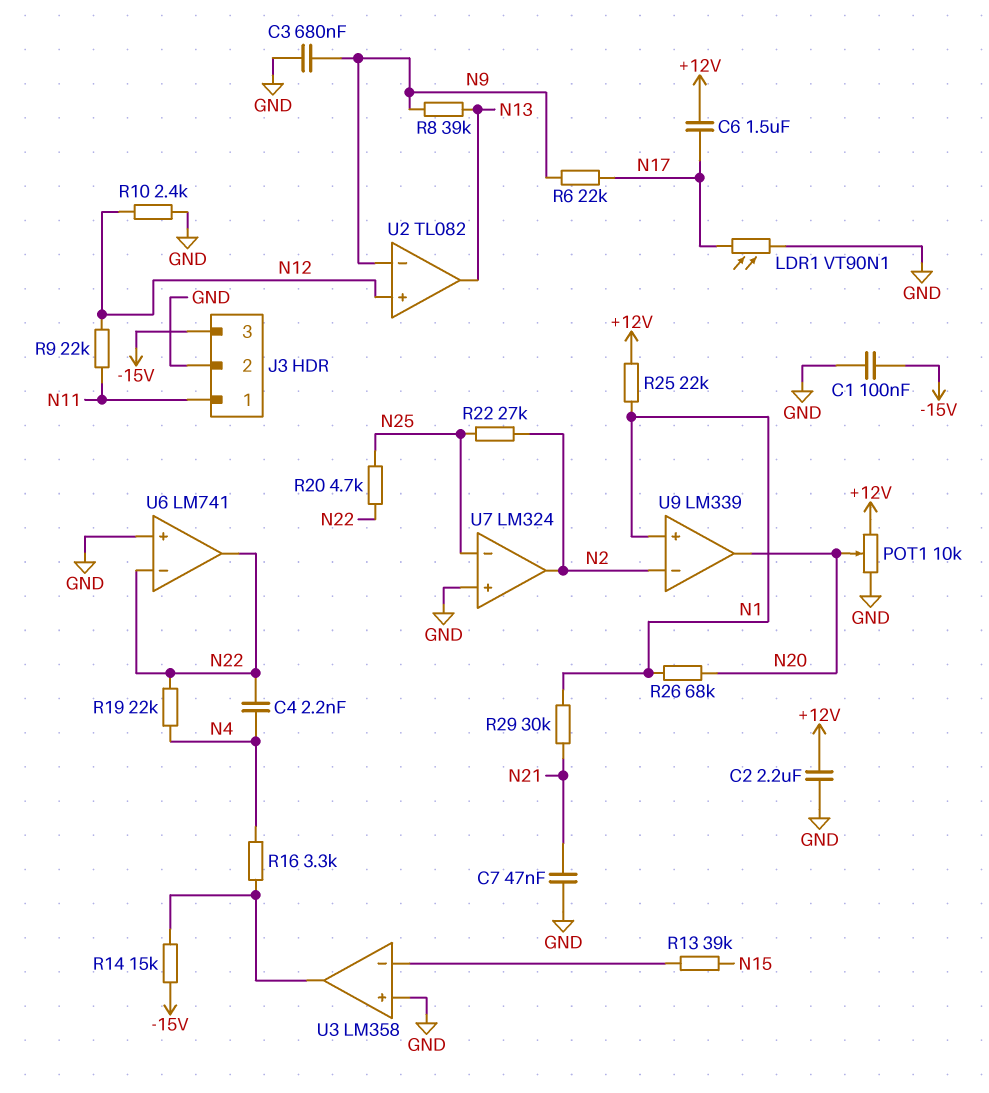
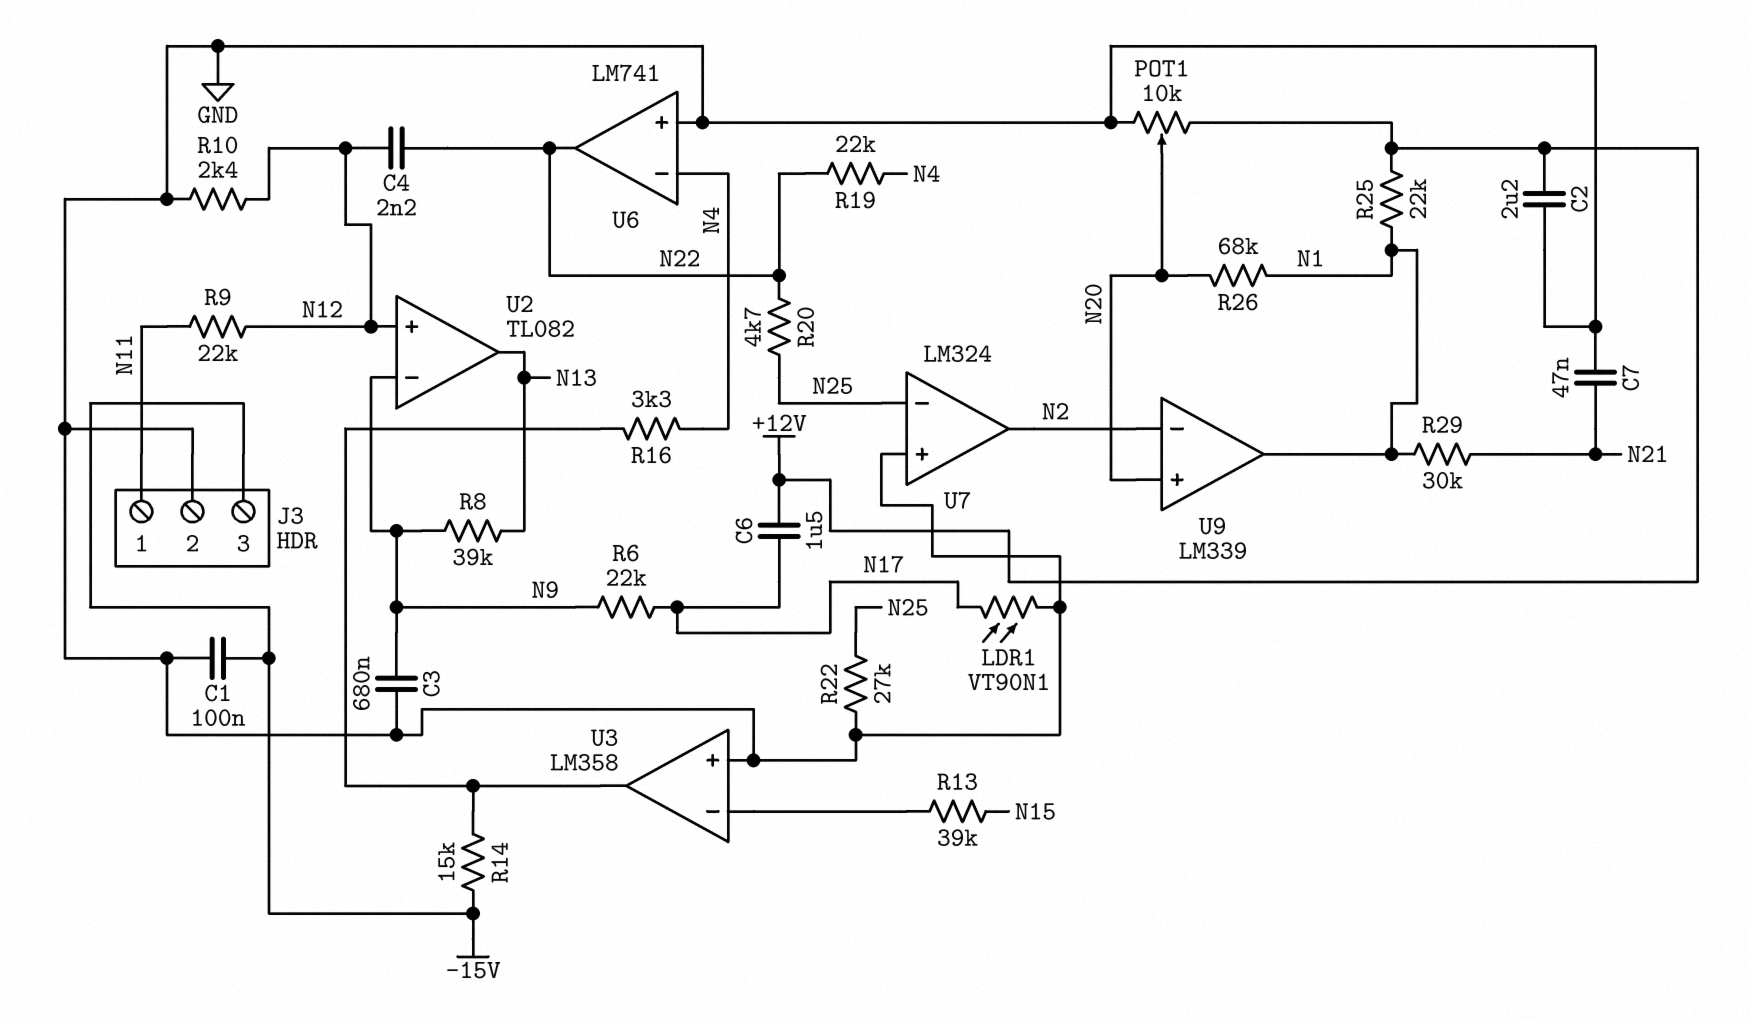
C4: 2.2nF (N4, N22) -> 2.2nF (N12, N22)
R22: 27k (N2, N25) -> 27k (GND, N25)
U6 pin in-: N22 -> N4
U9 pin in+: N1 -> N20
U9 pin out: N20 -> N1

